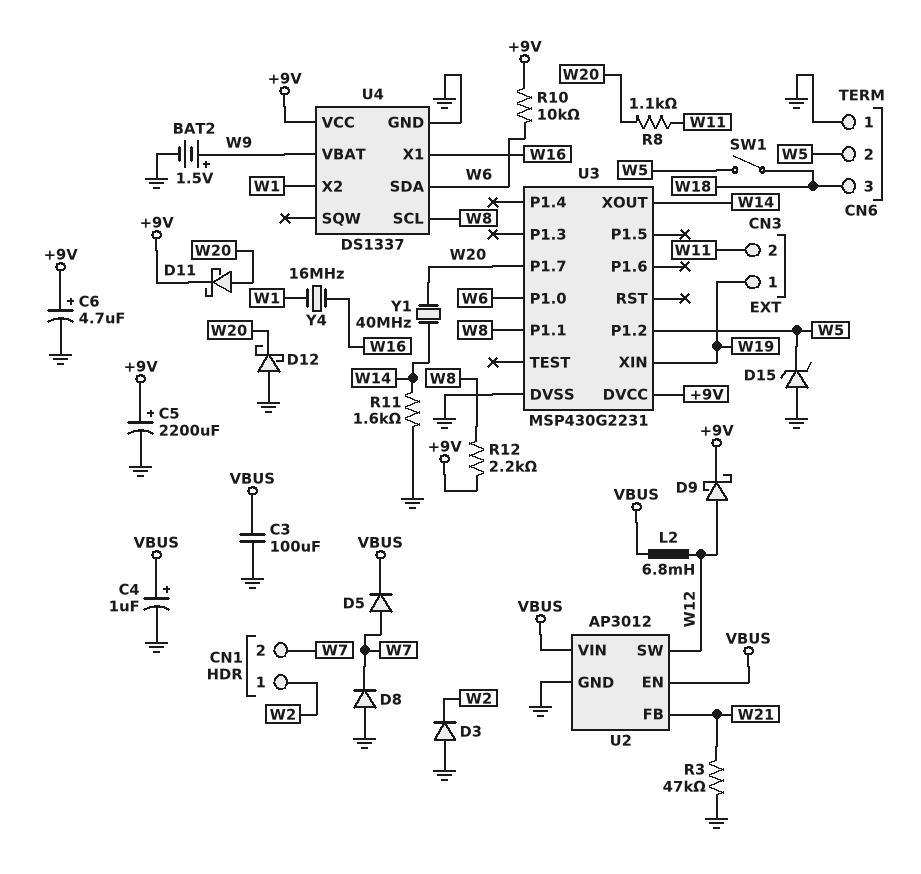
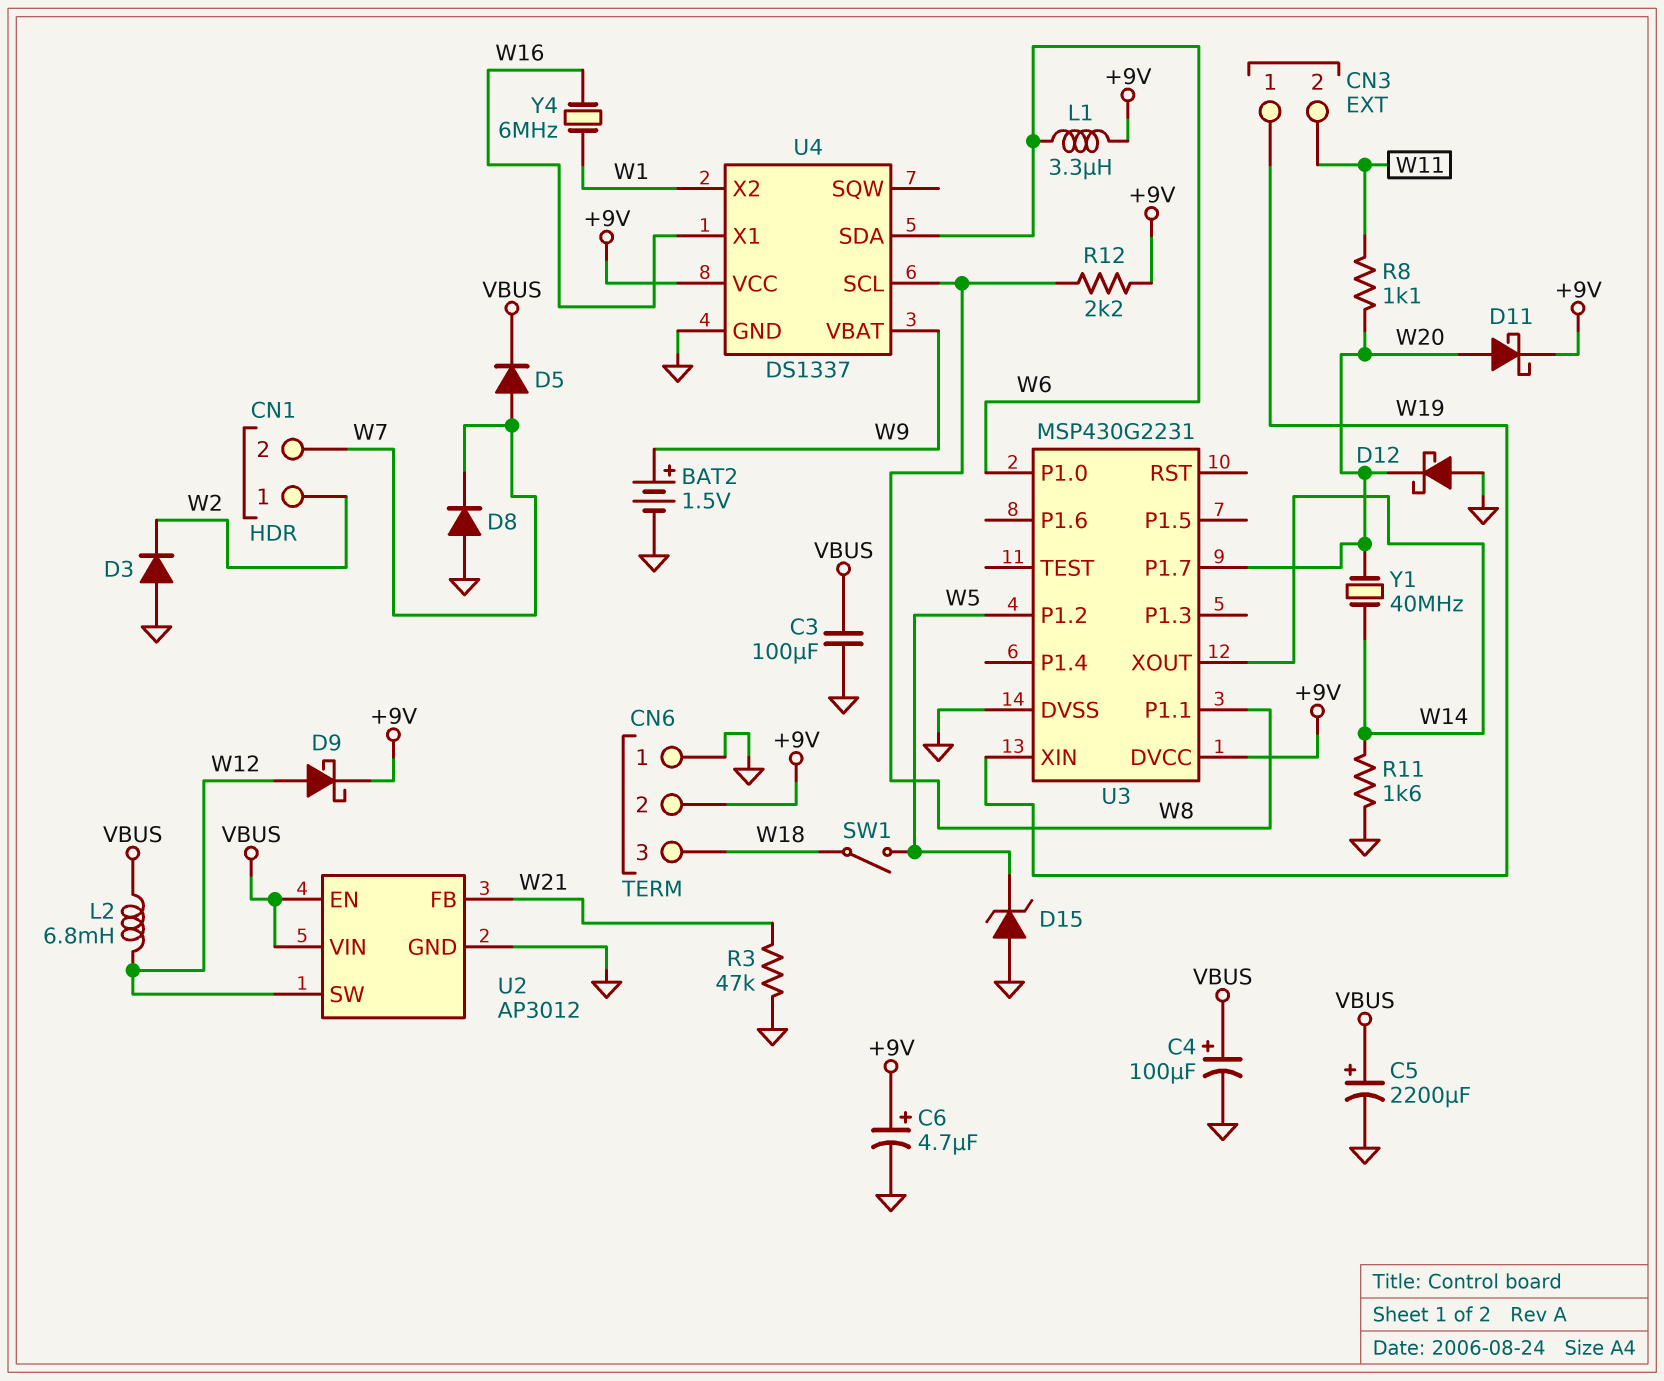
C4: 1uF (plus VBUS, minus GND) -> 100uF (plus VBUS, minus GND)
C5: 2200uF (plus +9V, minus GND) -> 2200uF (plus VBUS, minus GND)
CN6 pin 2: W5 -> +9V
L1: none -> 3.3uH (+9V, W6)
R10: 10k (+9V, W6) -> none
Y4: 16MHz (W1, W16) -> 6MHz (W1, W16)

